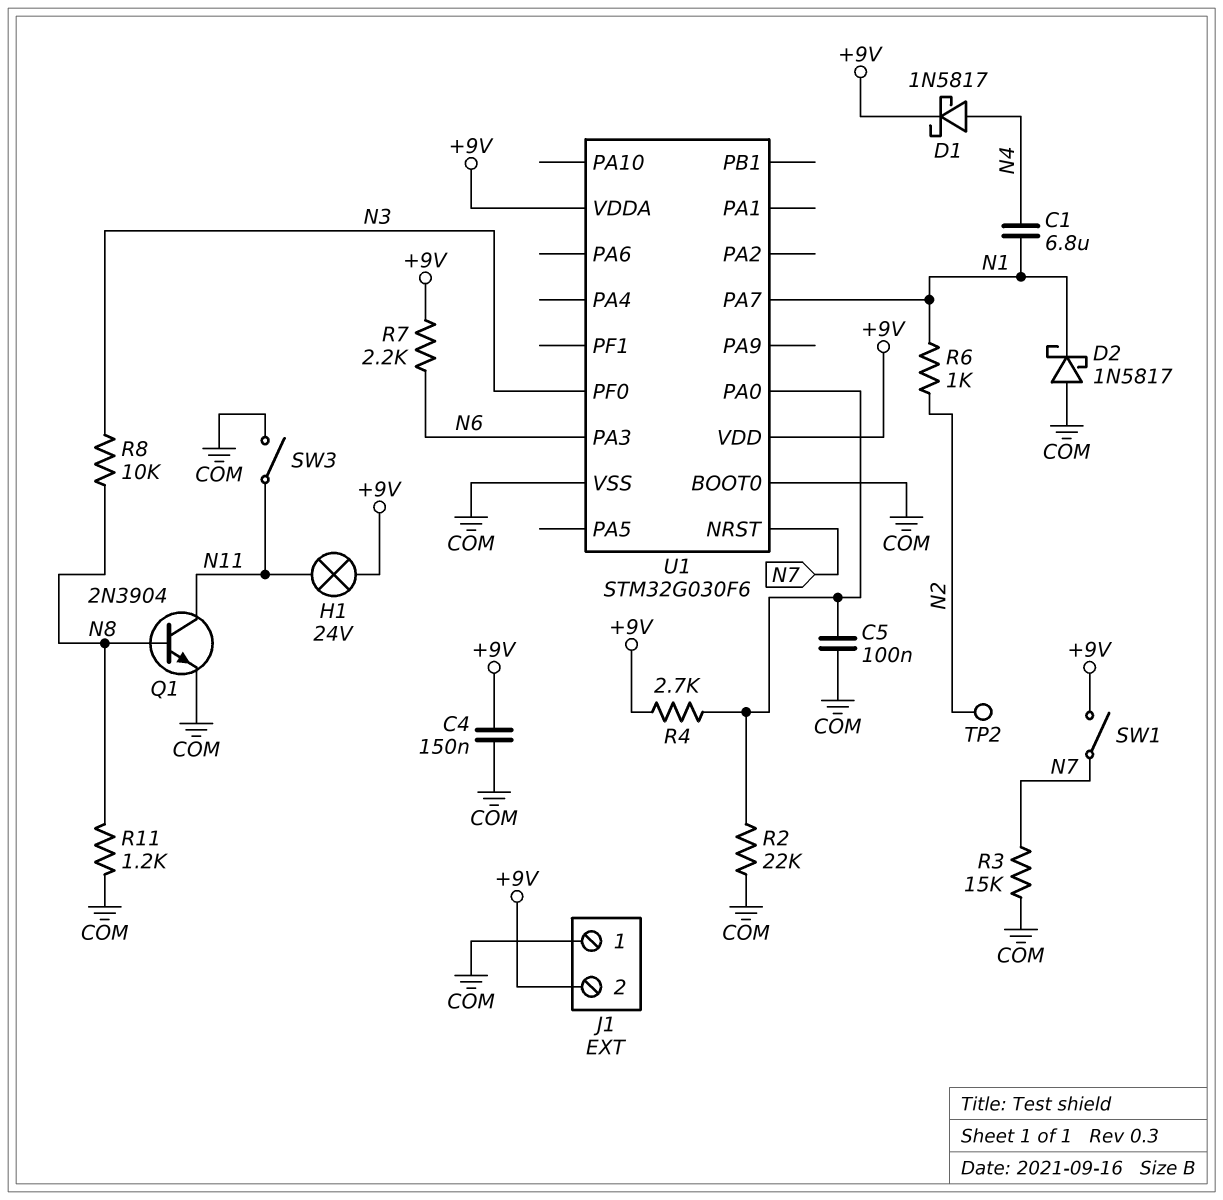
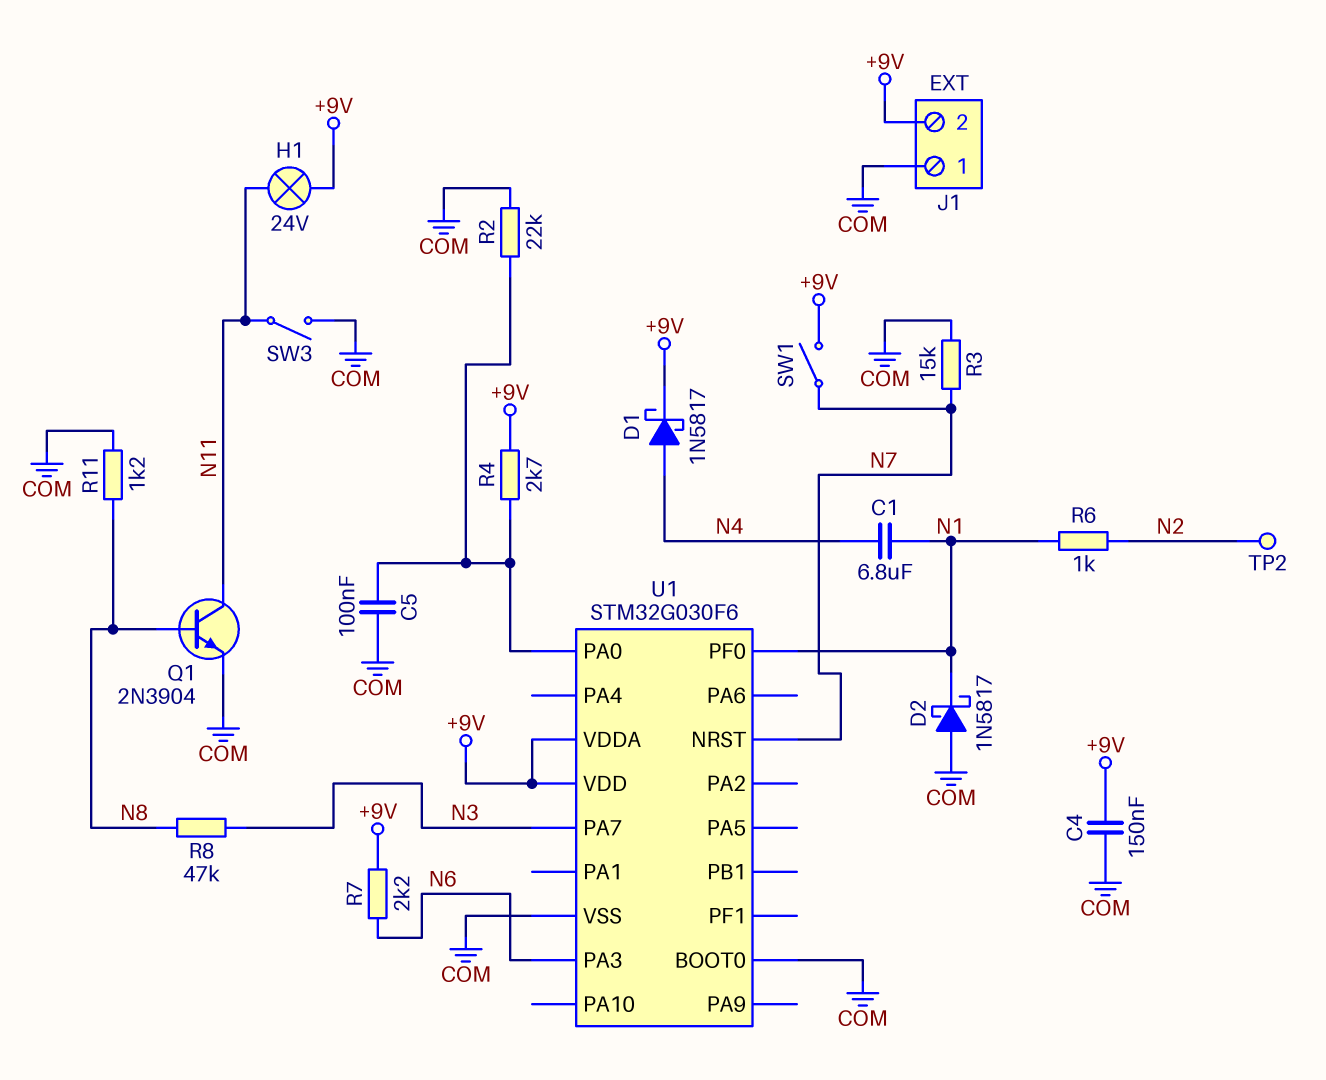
R8: 10k (N3, N8) -> 47k (N3, N8)
U1 pin PA7: N1 -> N3
U1 pin PF0: N3 -> N1

